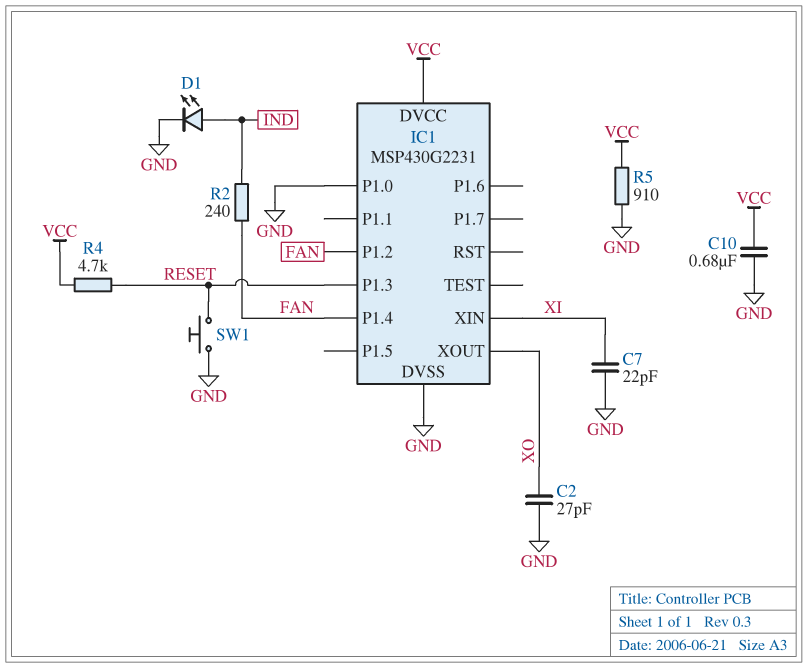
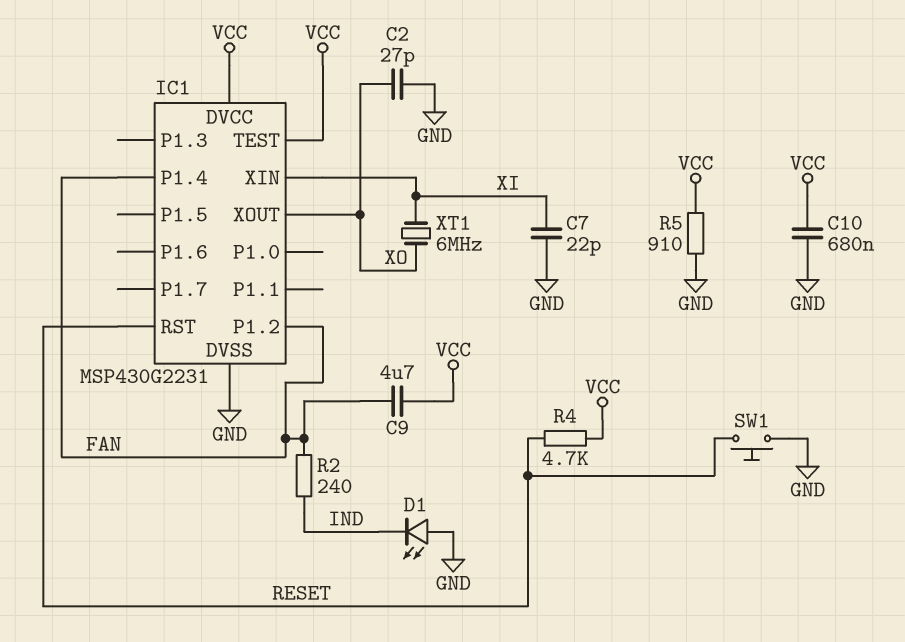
C9: none -> 4.7uF (FAN, VCC)
D1: LED (A IND, K GND) -> LED (A GND, K IND)
IC1 pin P1.0: GND -> none
IC1 pin P1.3: RESET -> none
IC1 pin RST: none -> RESET
IC1 pin TEST: none -> VCC
XT1: none -> 6MHz (XI, XO)

